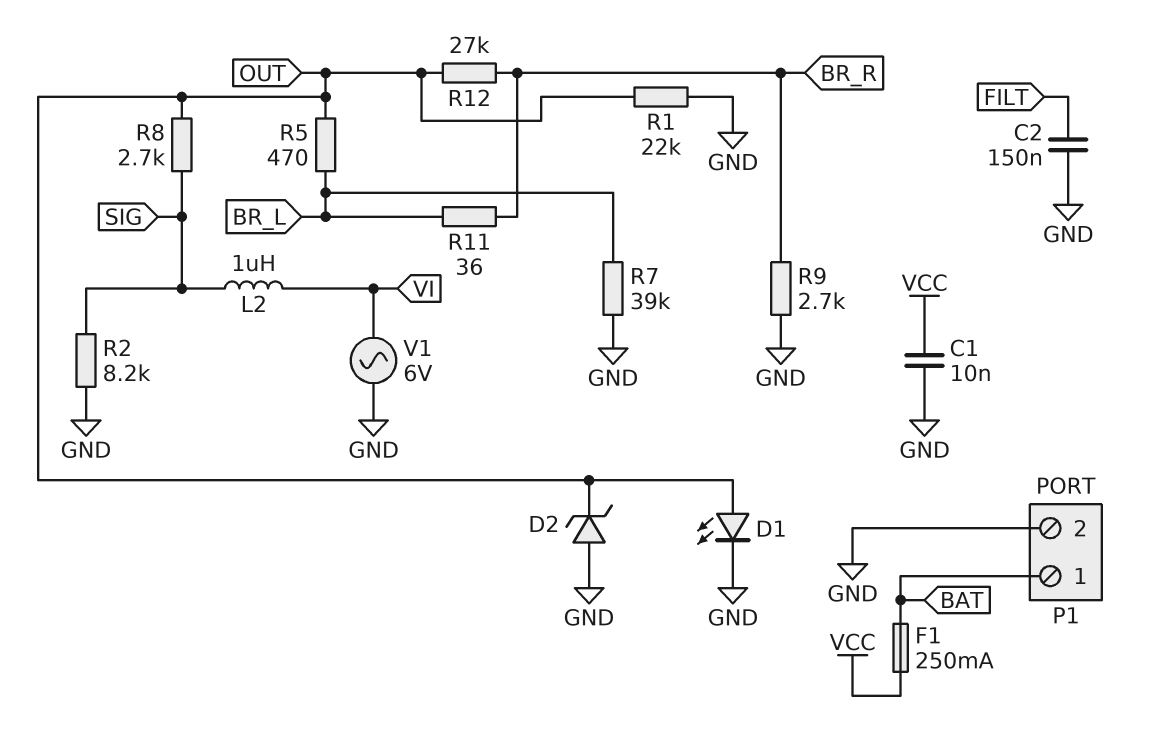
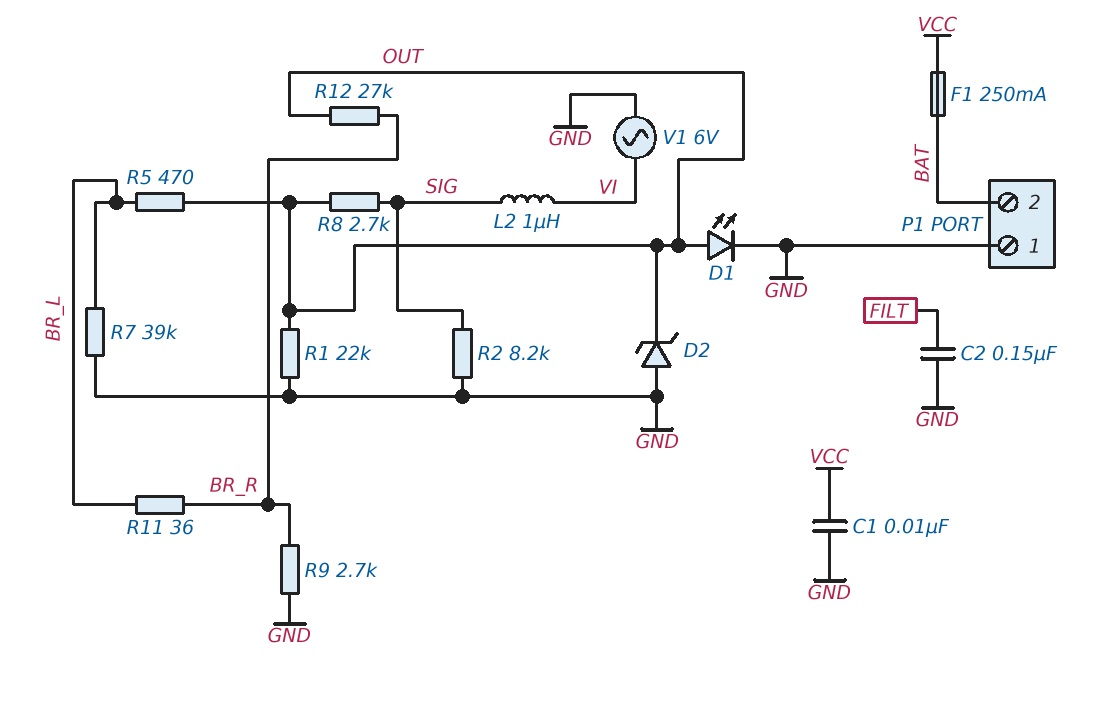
P1 pin 1: BAT -> GND
P1 pin 2: GND -> BAT

